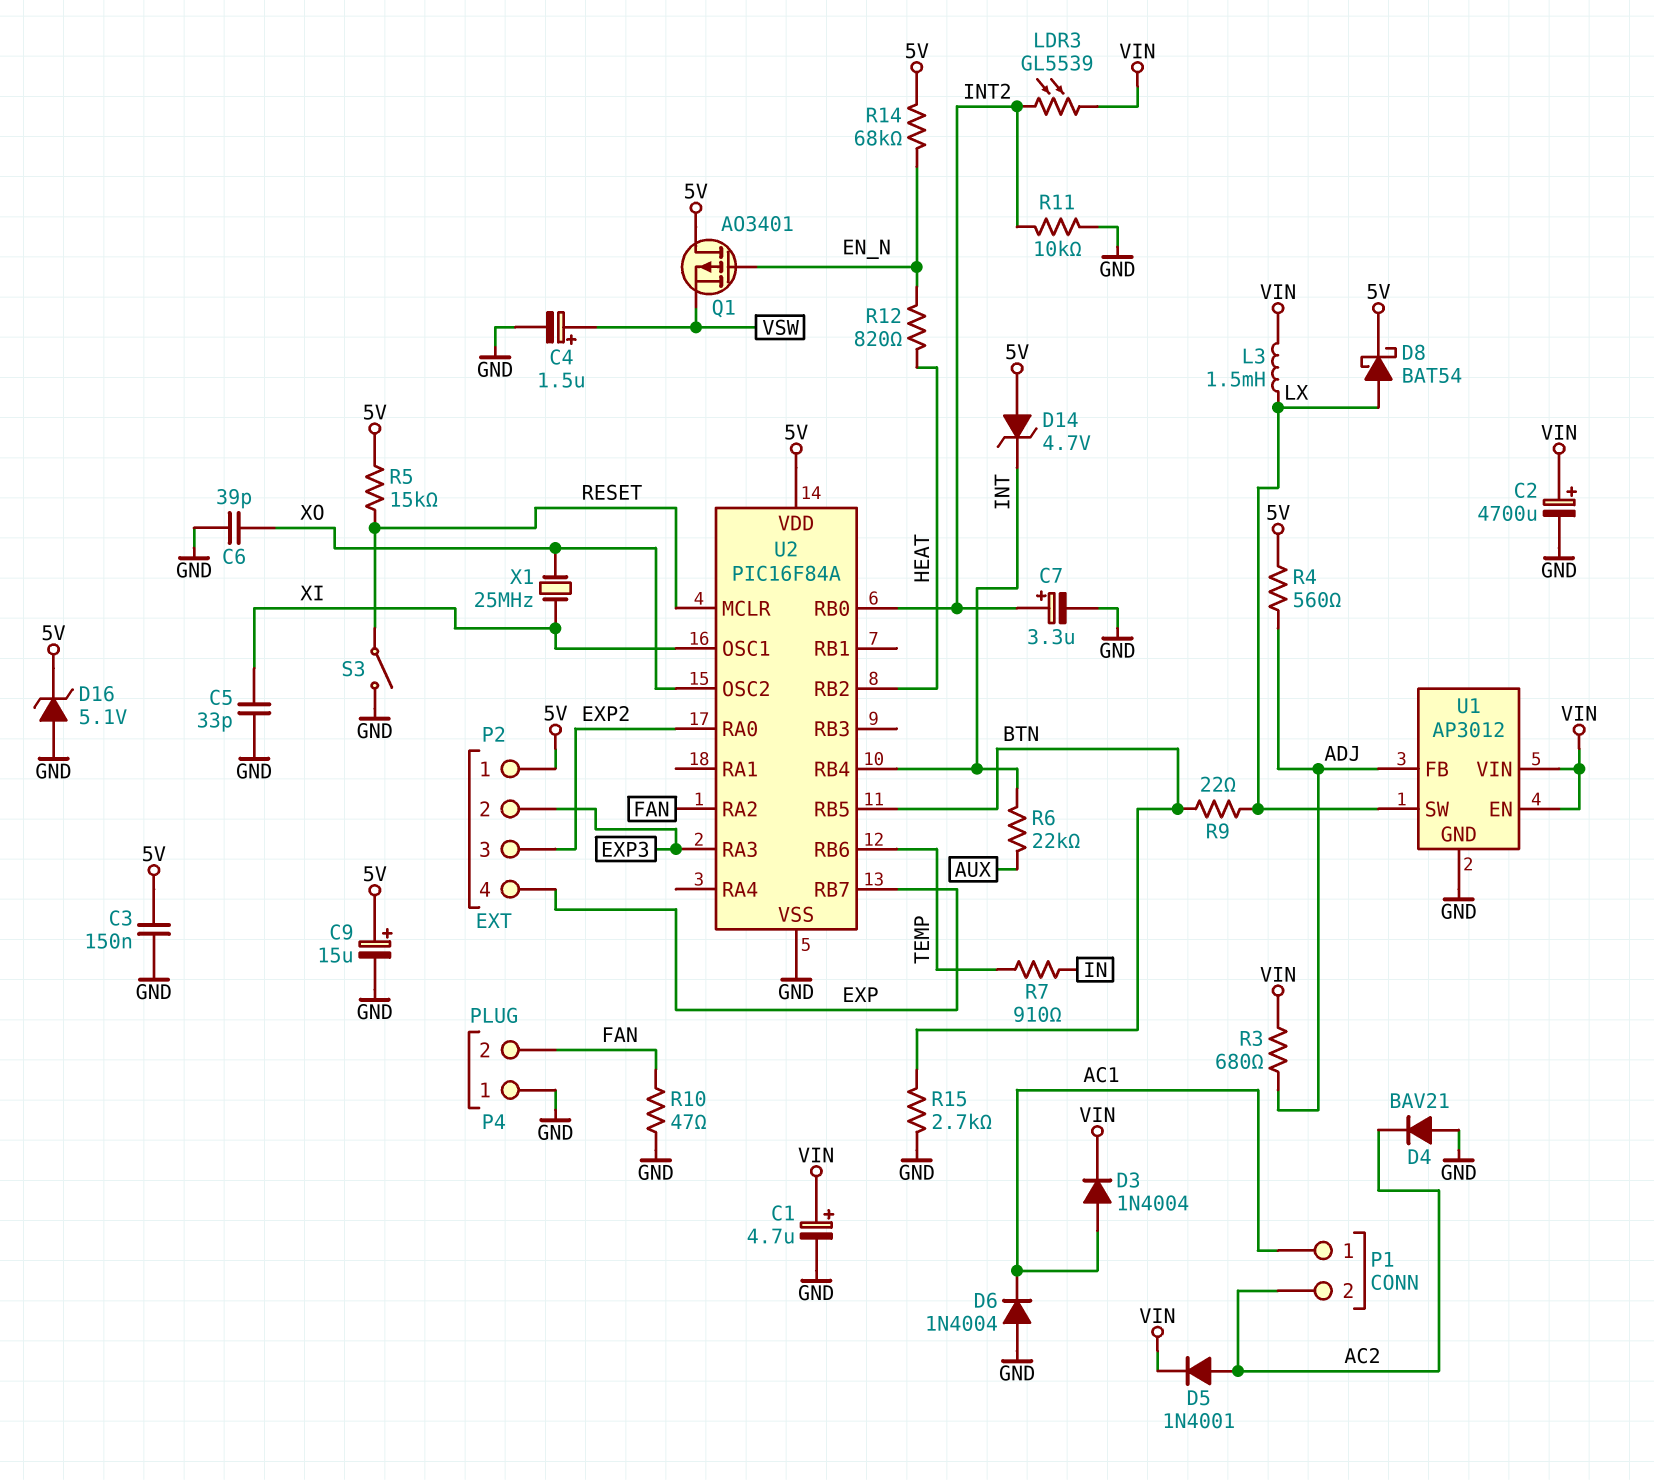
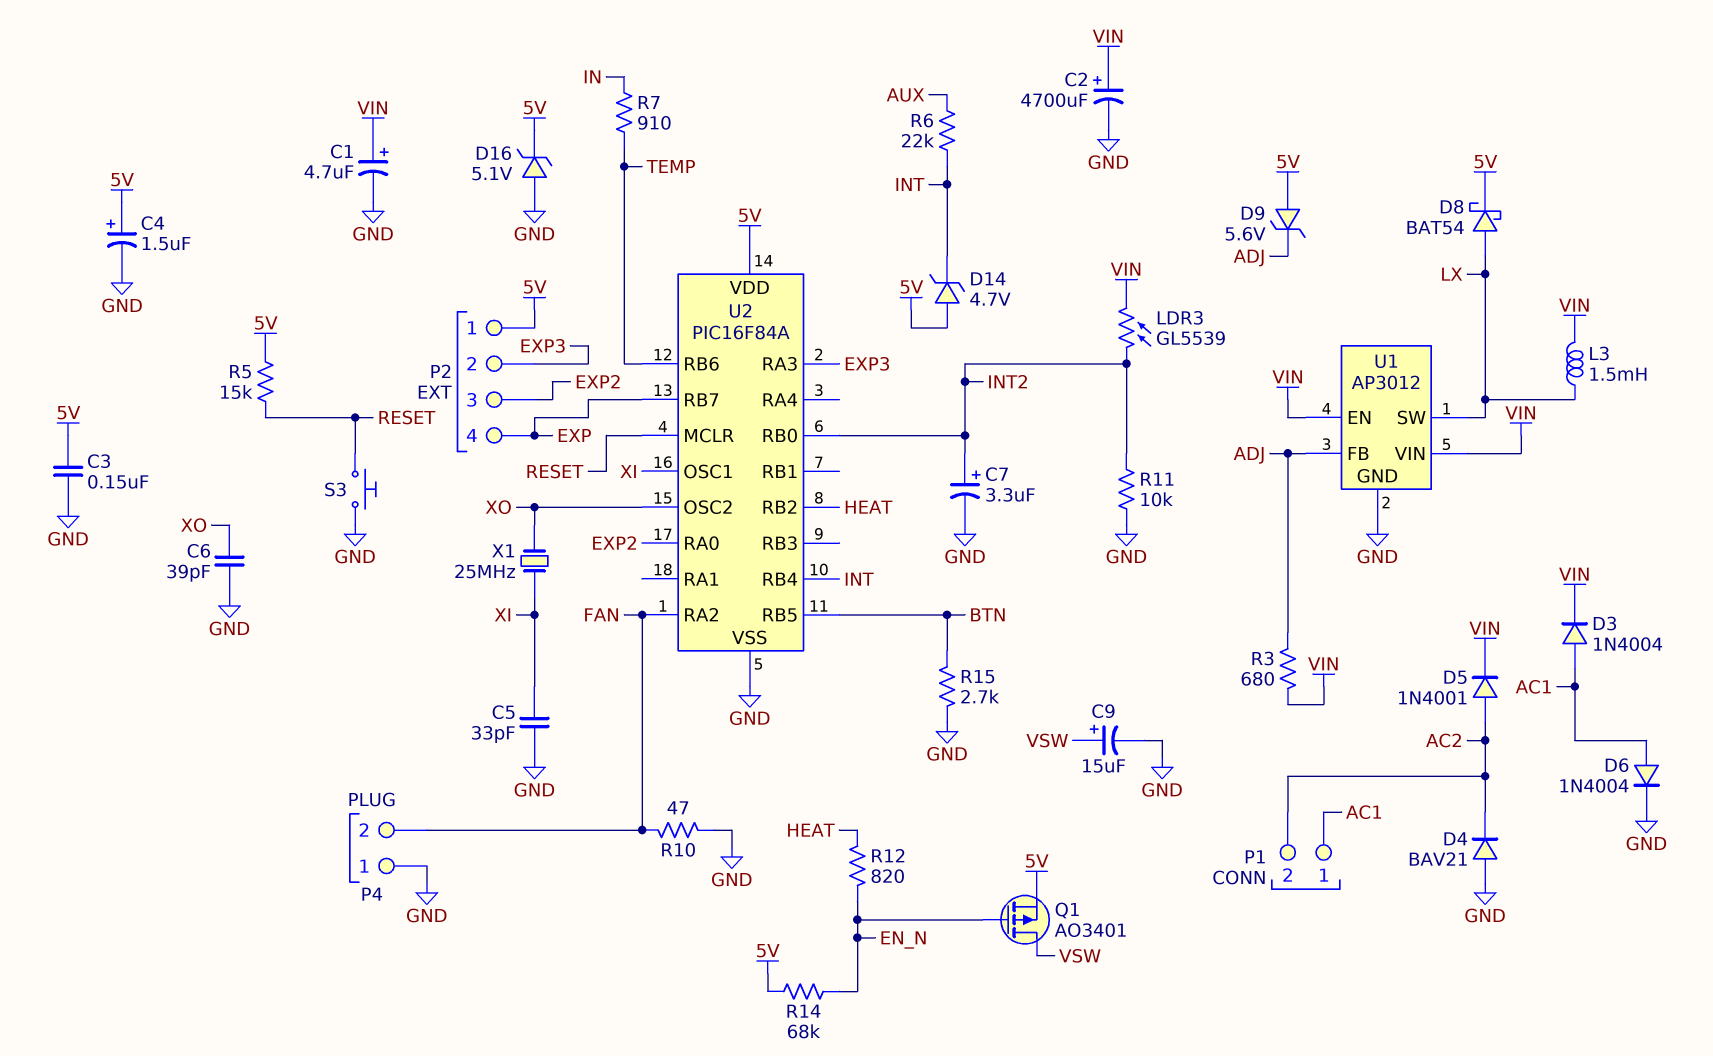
C4: 1.5uF (plus VSW, minus GND) -> 1.5uF (plus 5V, minus GND)
C9: 15uF (plus 5V, minus GND) -> 15uF (plus VSW, minus GND)
D6: diode 1N4004 (A GND, K AC1) -> diode 1N4004 (A AC1, K GND)
D9: none -> zener 5.6V (A 5V, K ADJ)
Q1: PMOS AO3401 (G EN_N, D 5V, S VSW) -> PMOS AO3401 (G EN_N, D VSW, S 5V)
R4: 560 (5V, ADJ) -> none
R9: 22 (BTN, LX) -> none
S3: switch (GND, RESET) -> button (GND, RESET)

